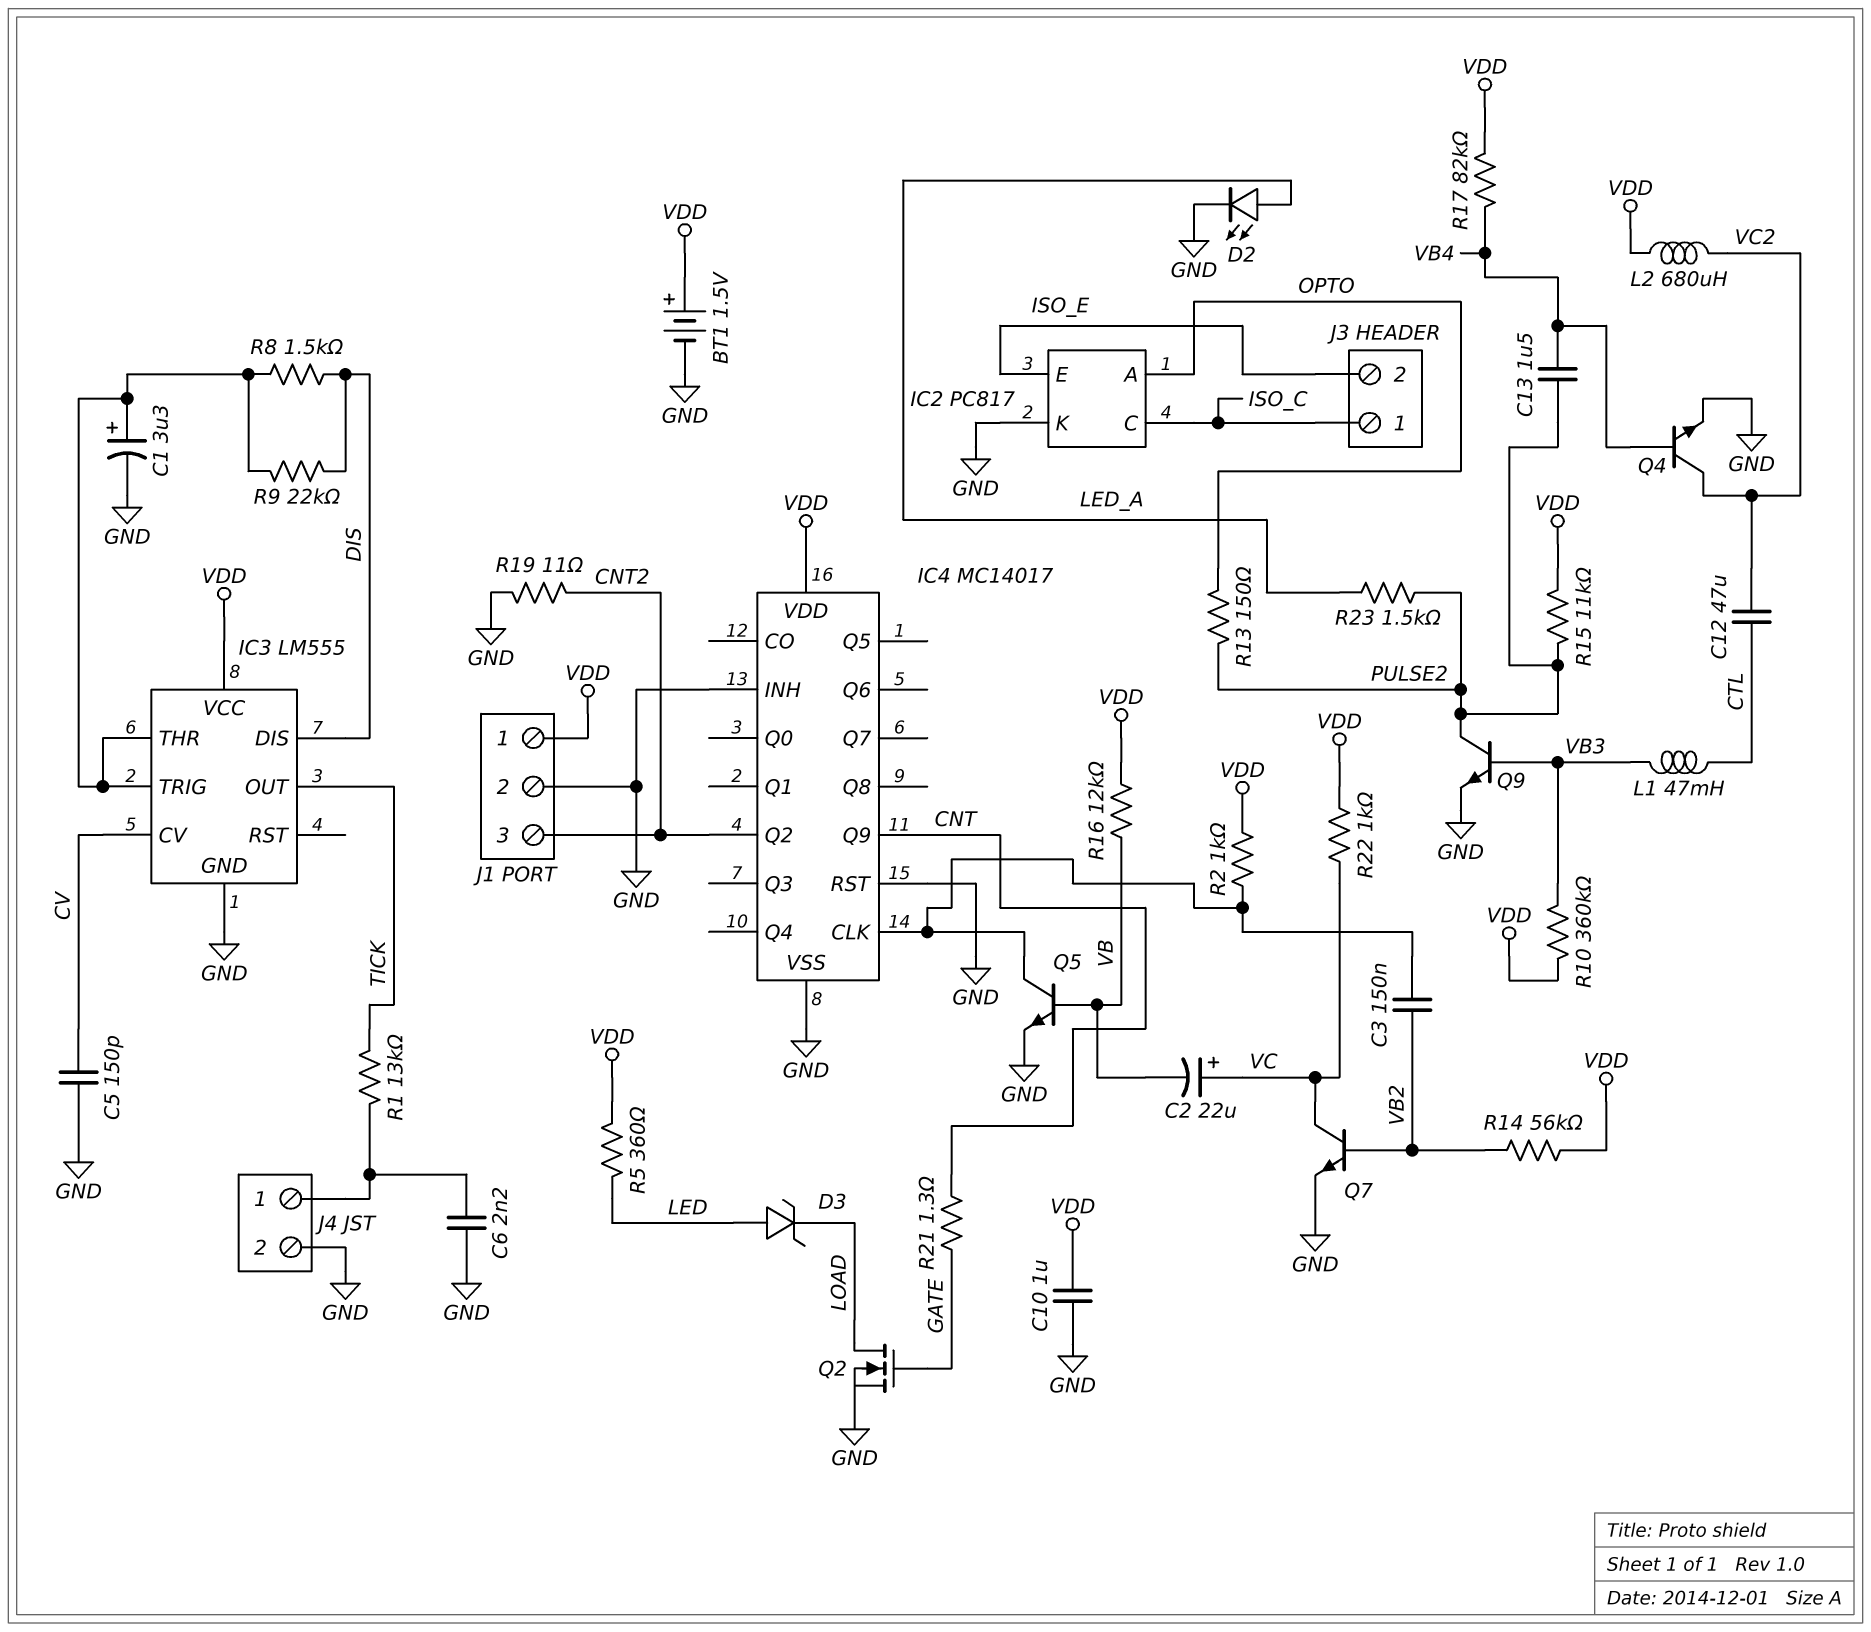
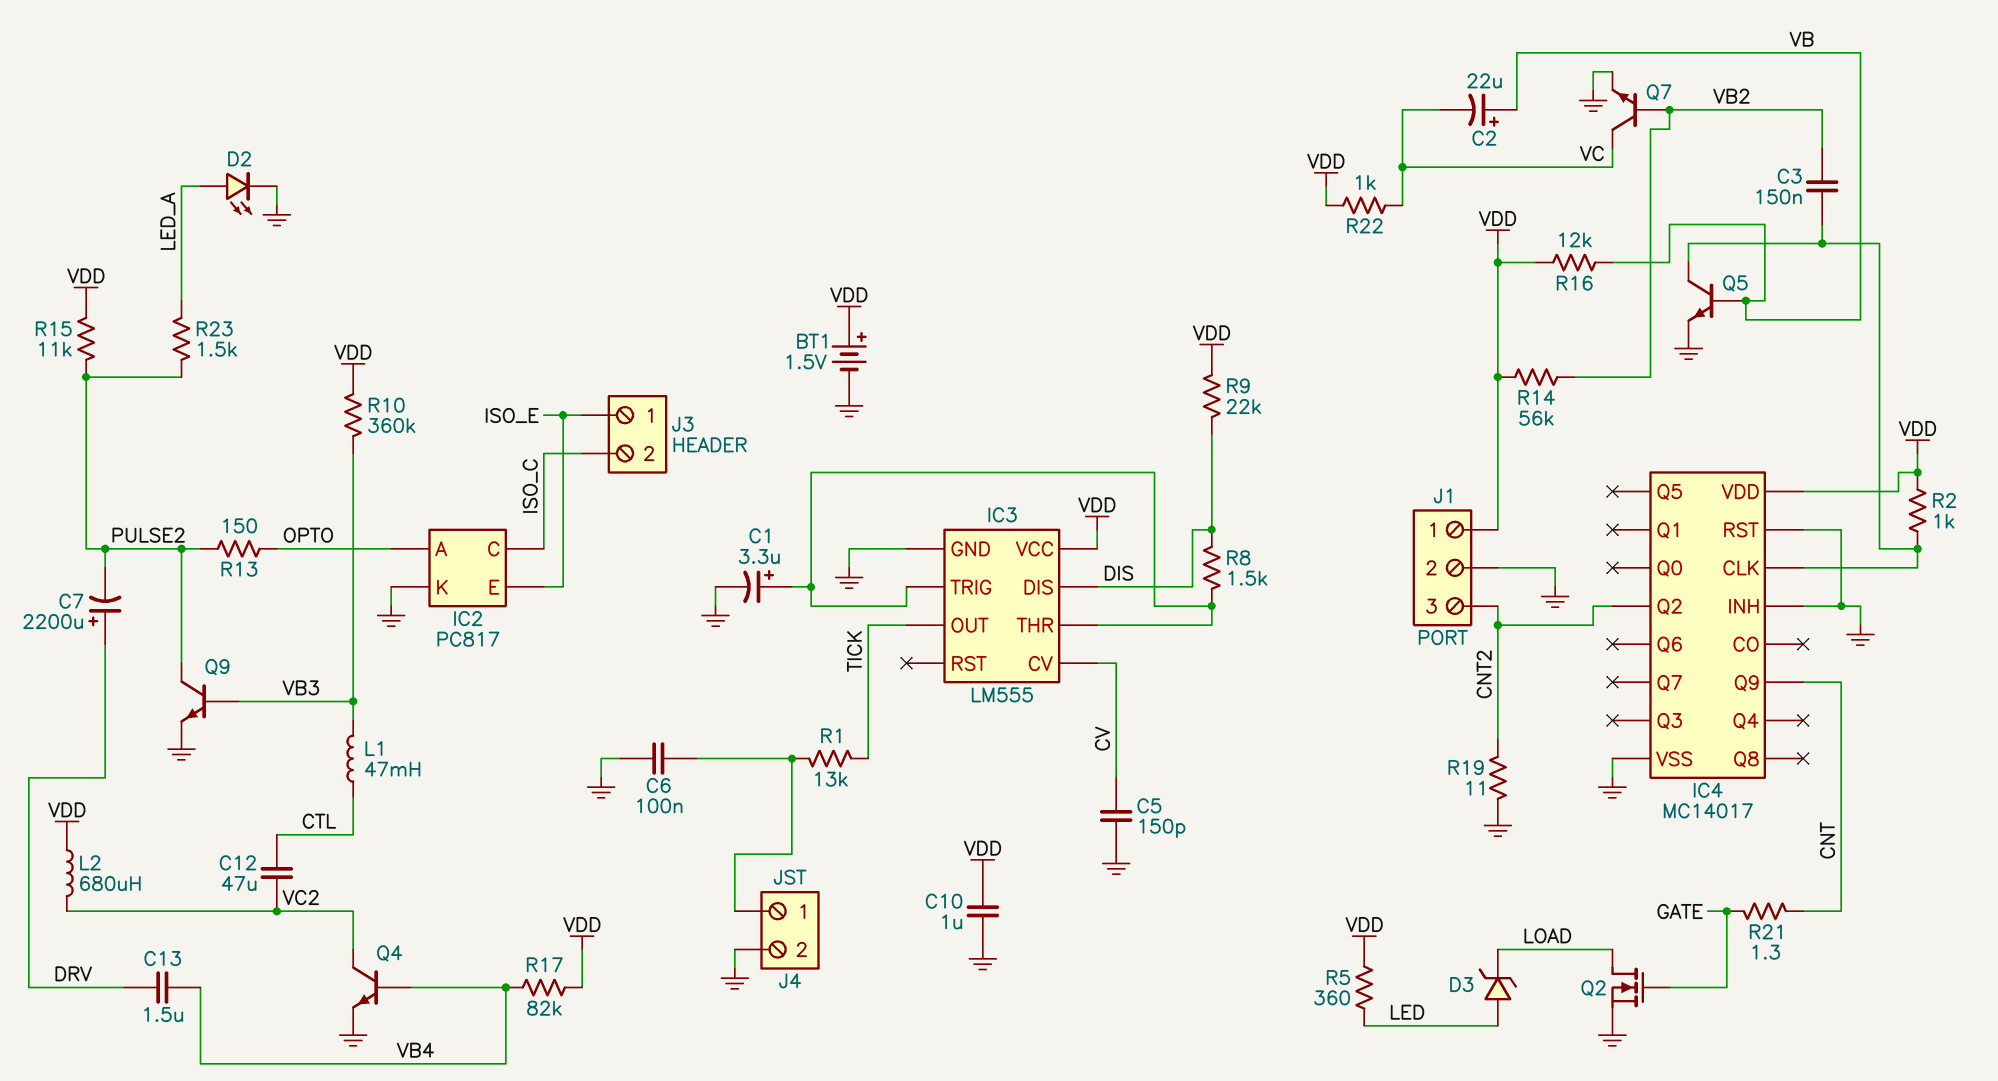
C2: 22uF (plus VC, minus VB) -> 22uF (plus VB, minus VC)
C6: 2.2nF (GND, J4/1) -> 100nF (GND, J4/1)
C7: none -> 2200uF (plus DRV, minus PULSE2)
C13: 1.5uF (PULSE2, VB4) -> 1.5uF (DRV, VB4)
J3 pin 1: ISO_C -> ISO_E
J3 pin 2: ISO_E -> ISO_C
R9: 22k (DIS, IC3/THR) -> 22k (DIS, VDD)

